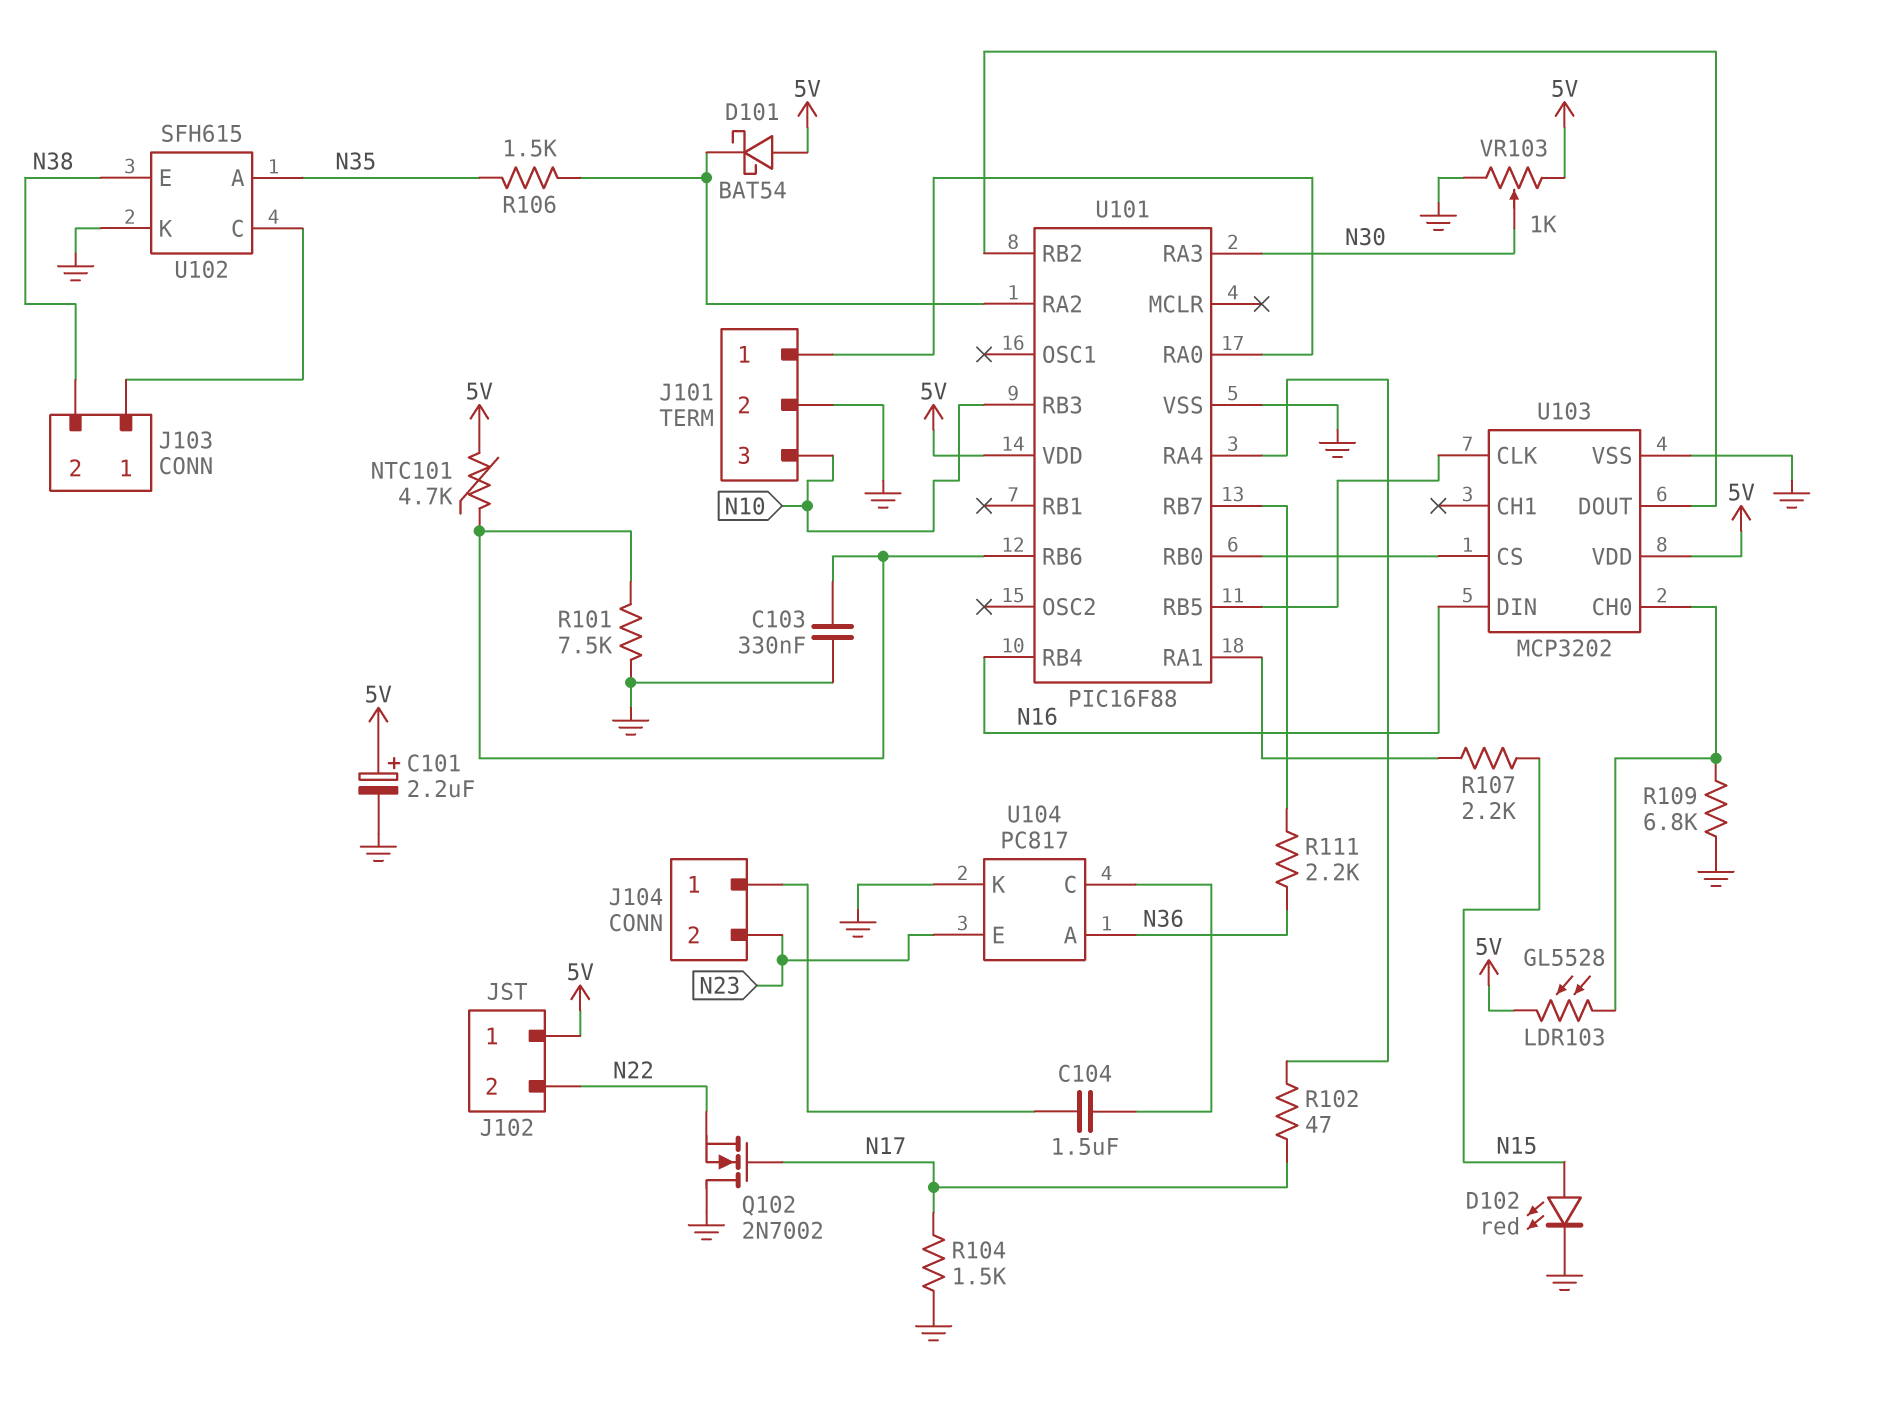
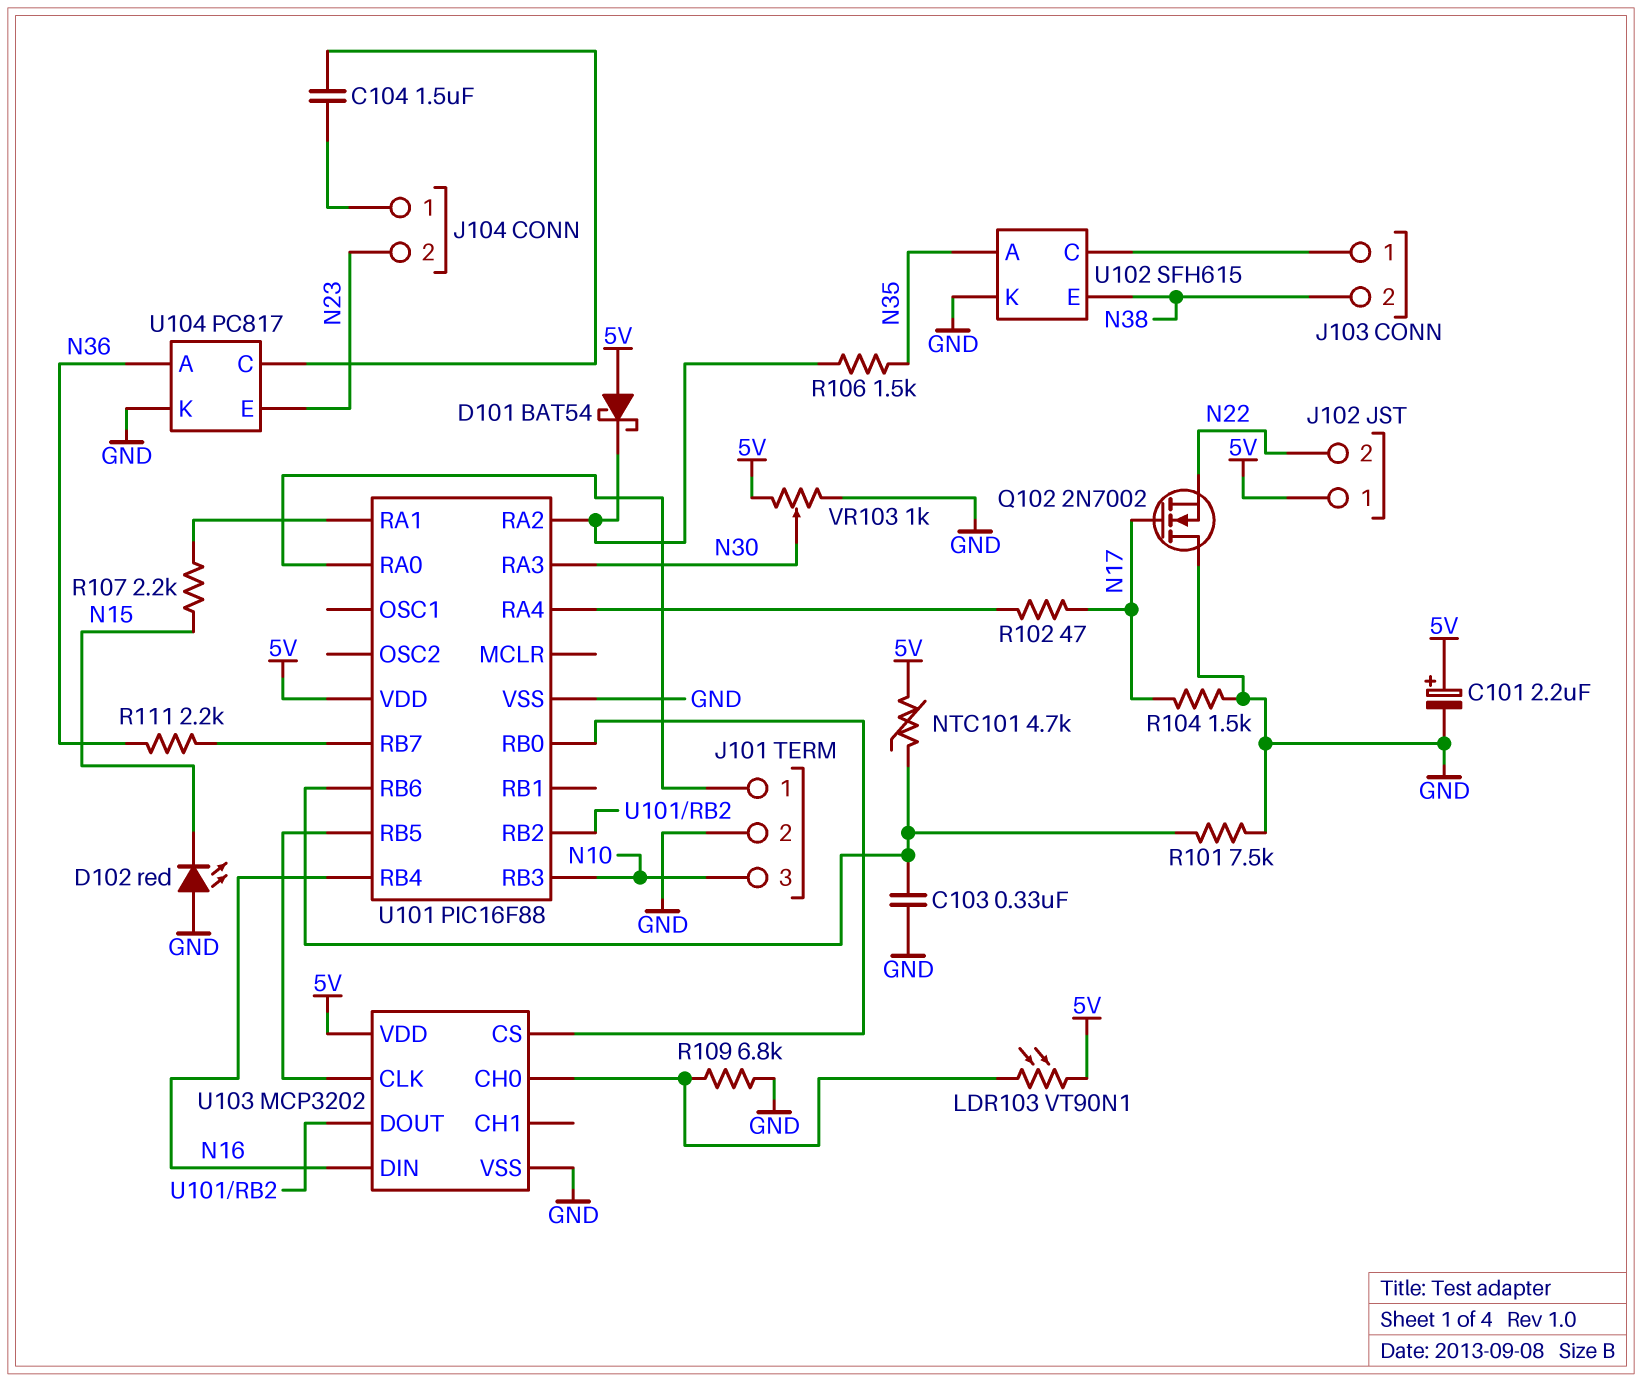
D102: LED red (A N15, K GND) -> LED red (A GND, K N15)
LDR103: GL5528 (5V, U103/CH0) -> VT90N1 (5V, U103/CH0)

